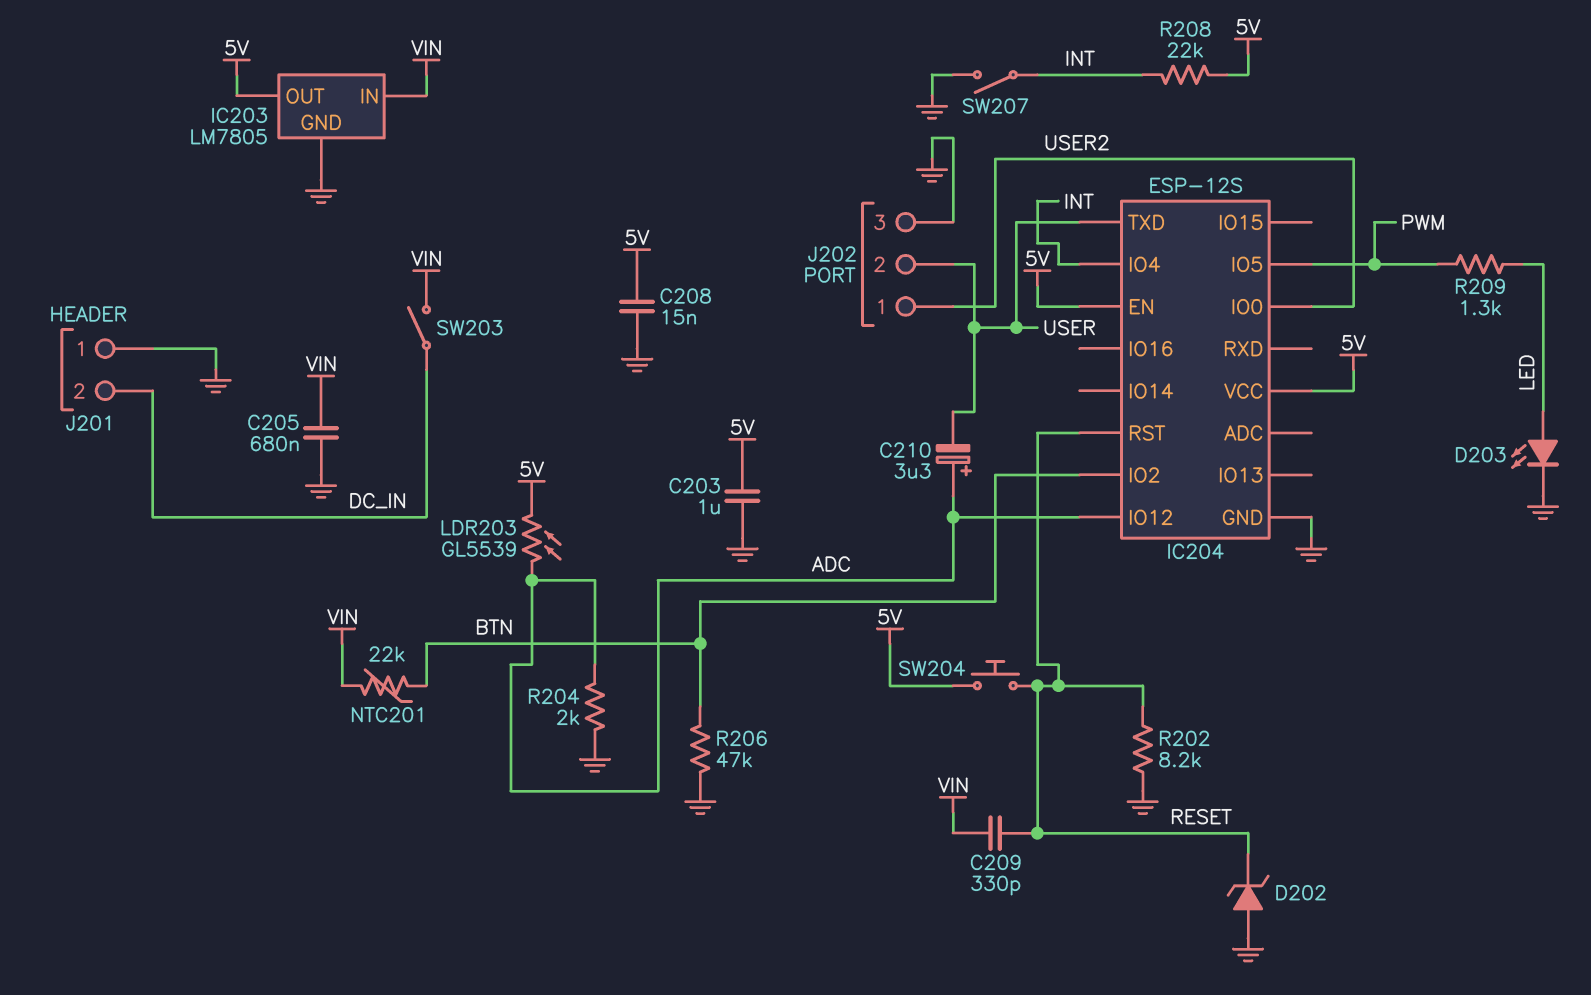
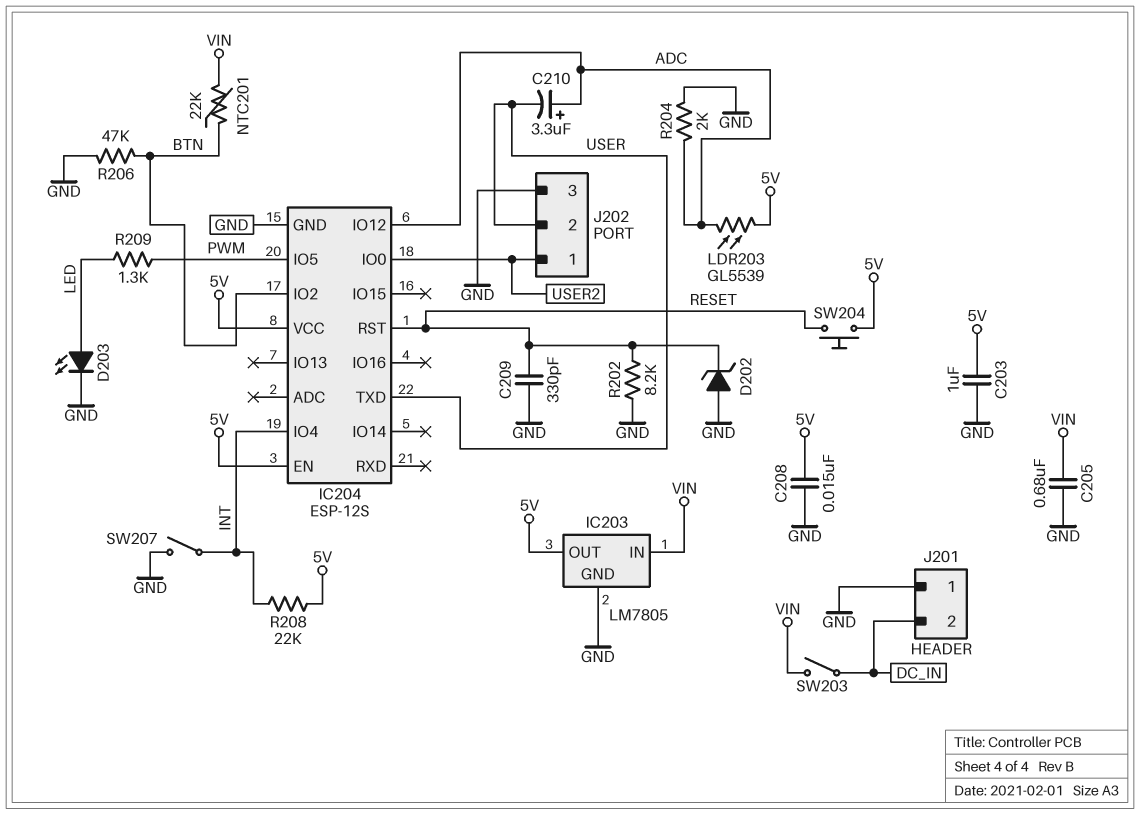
C209: 330pF (RESET, VIN) -> 330pF (GND, RESET)

